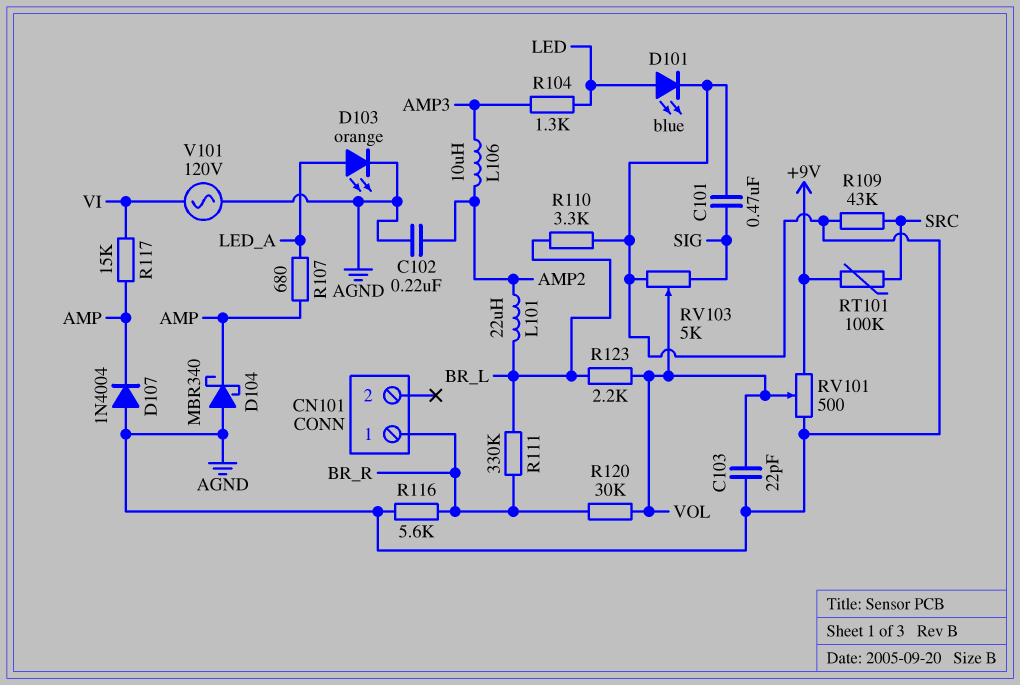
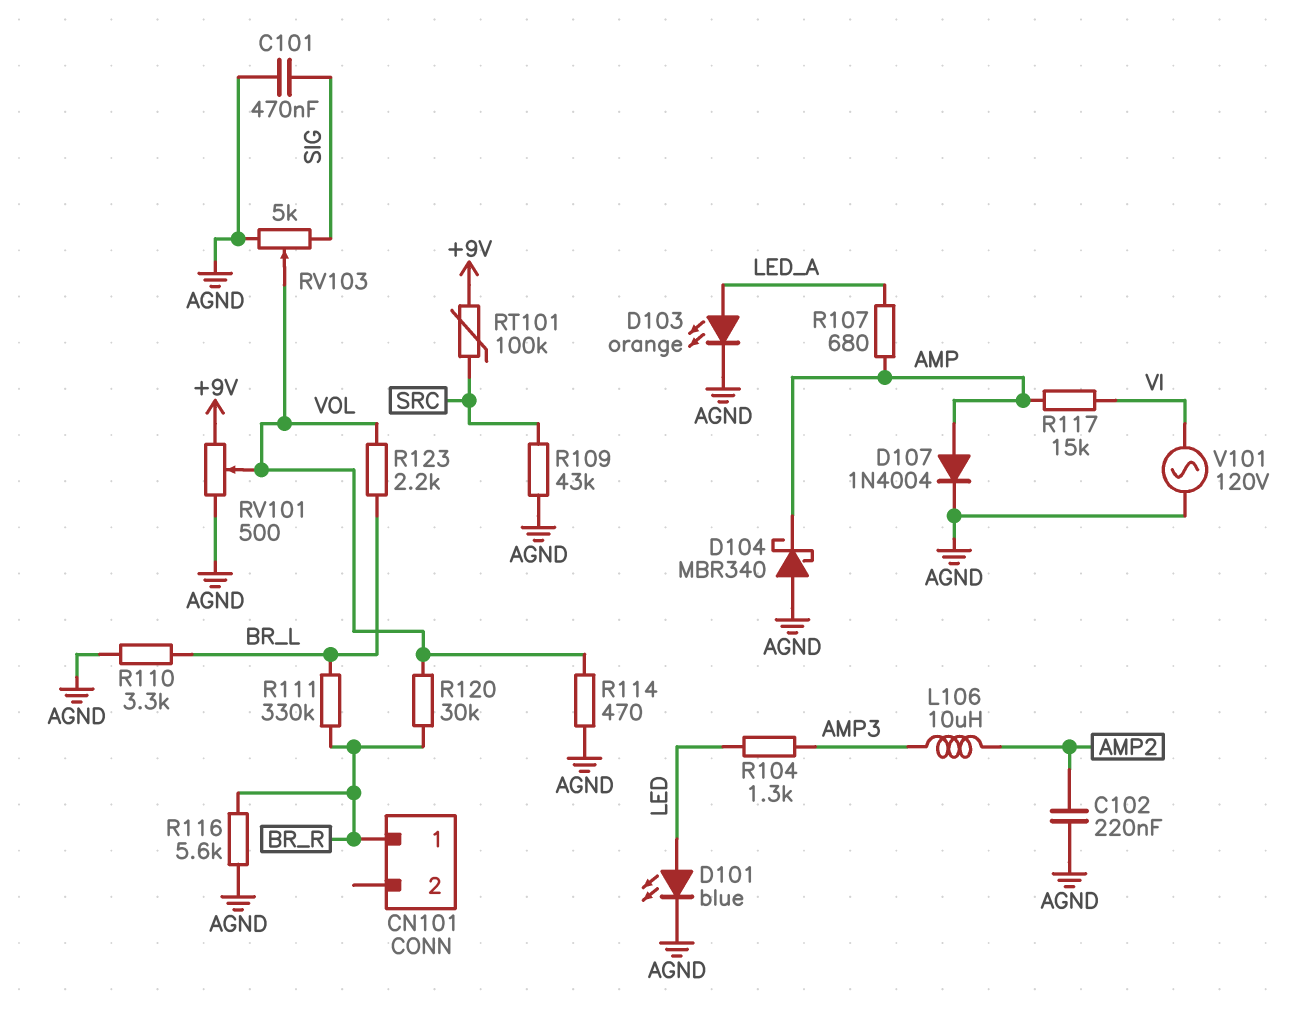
C103: 22pF (AGND, VOL) -> none
D107: diode 1N4004 (A AGND, K AMP) -> diode 1N4004 (A AMP, K AGND)
L101: 22uH (AMP2, BR_L) -> none
R114: none -> 470 (AGND, VOL)

